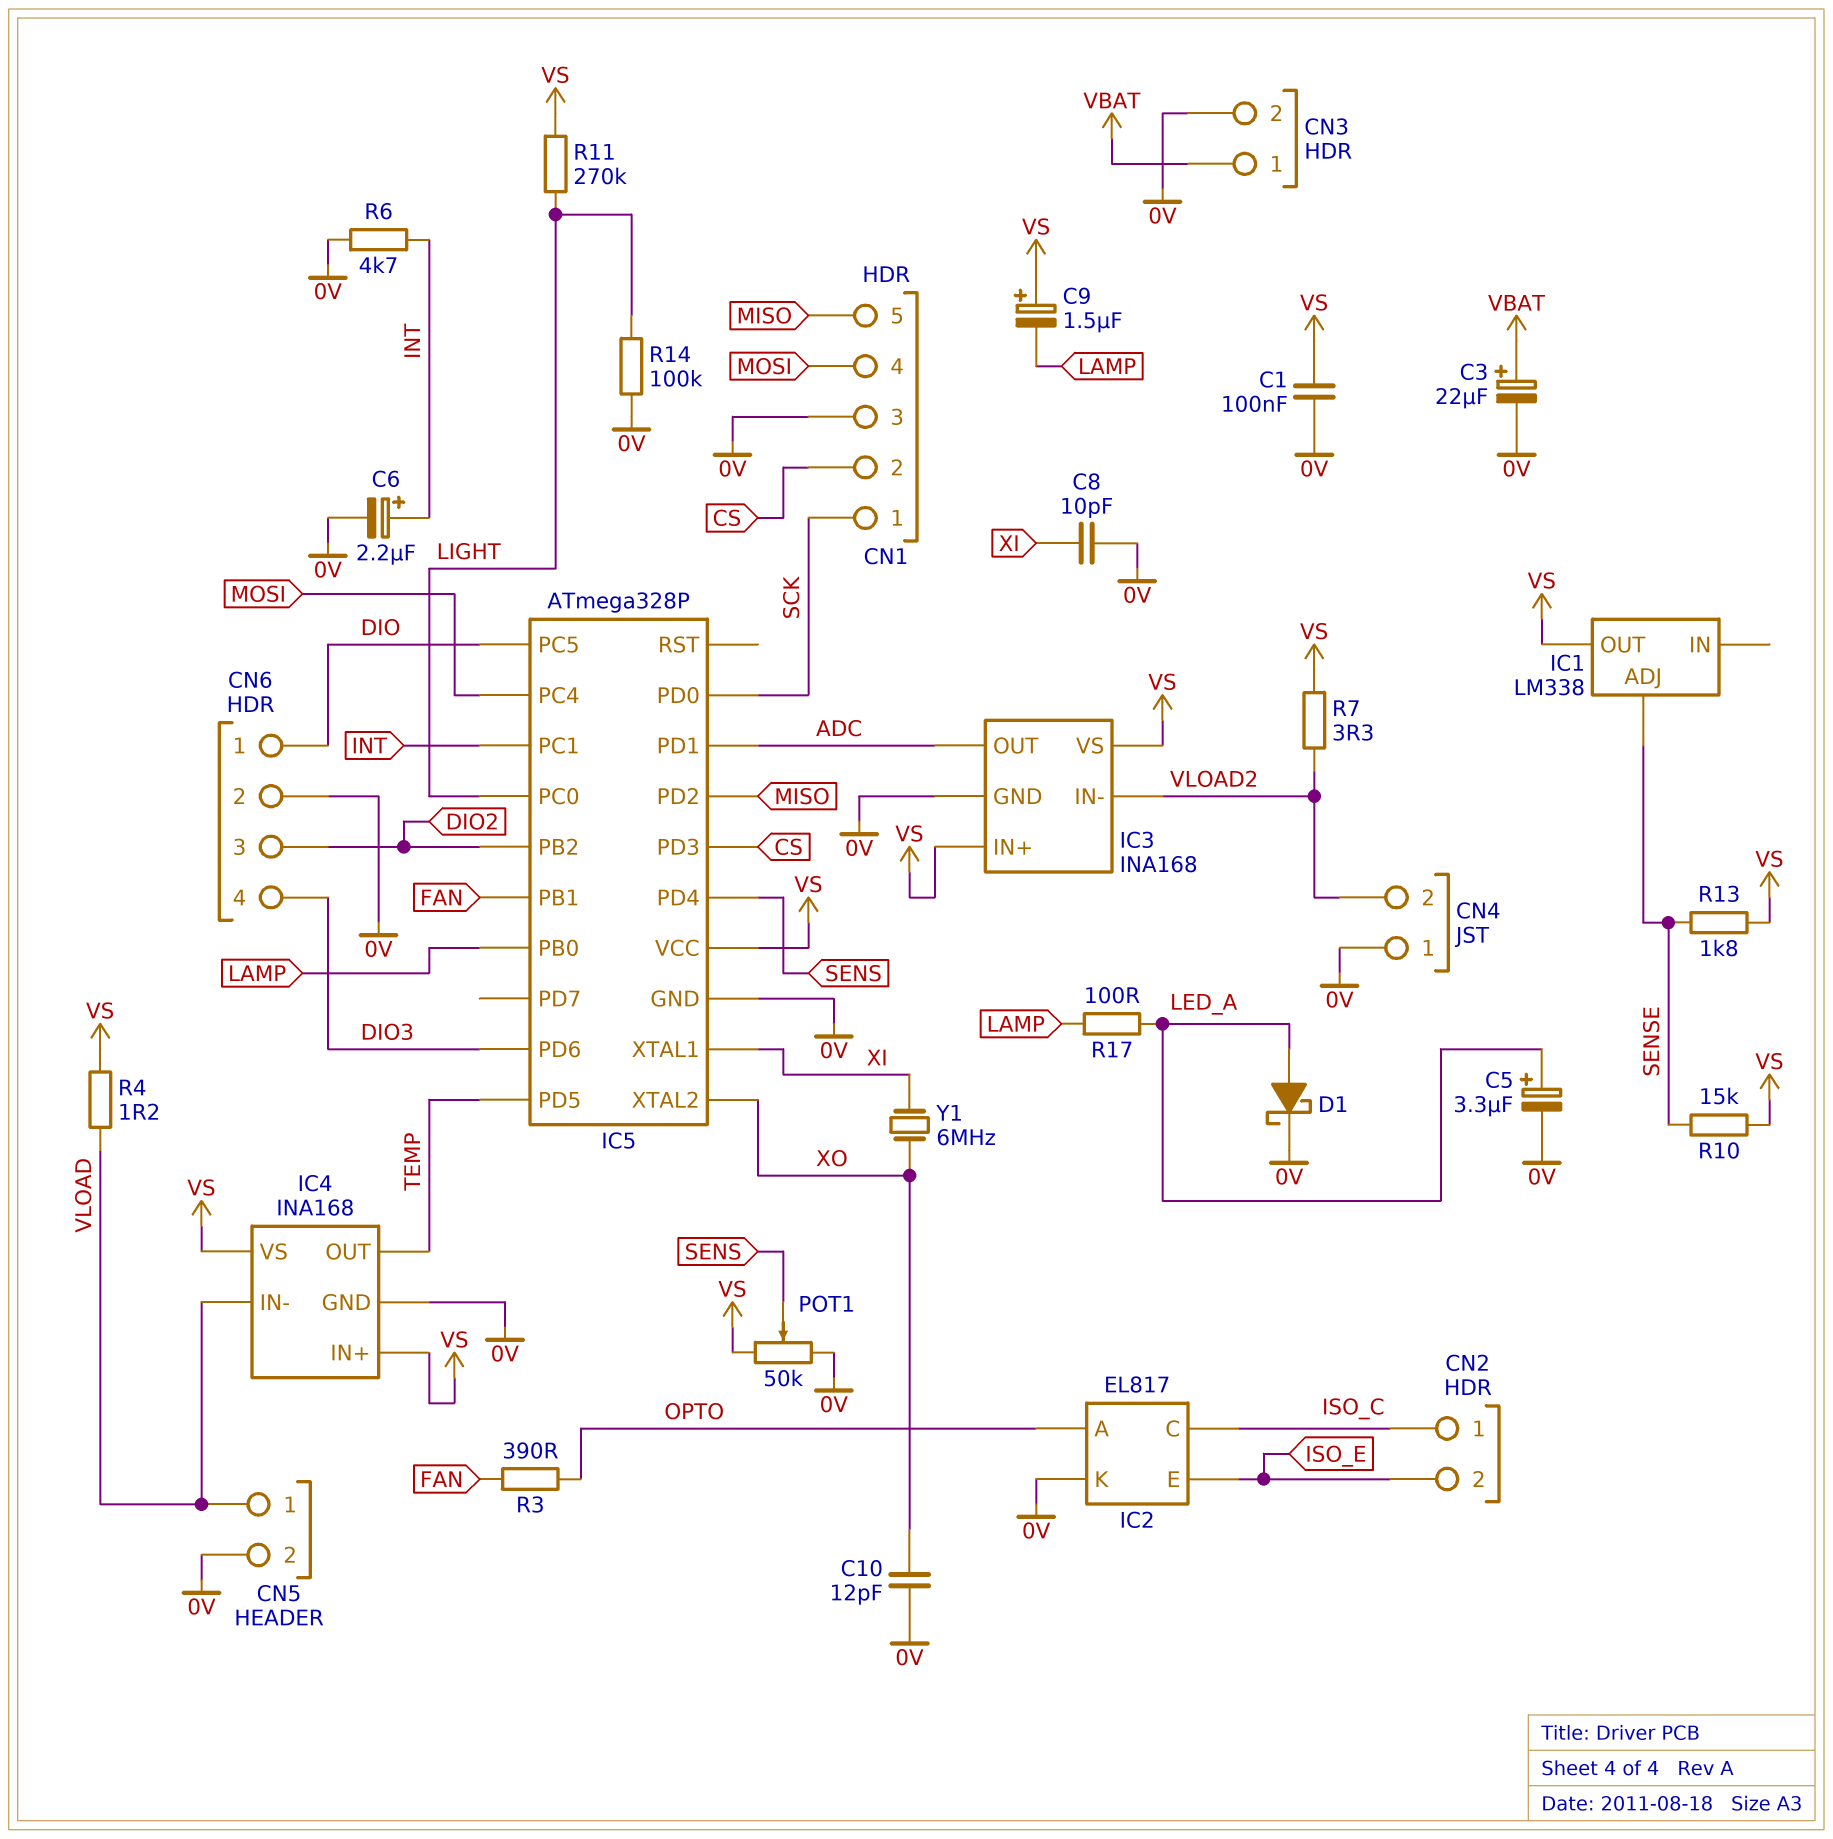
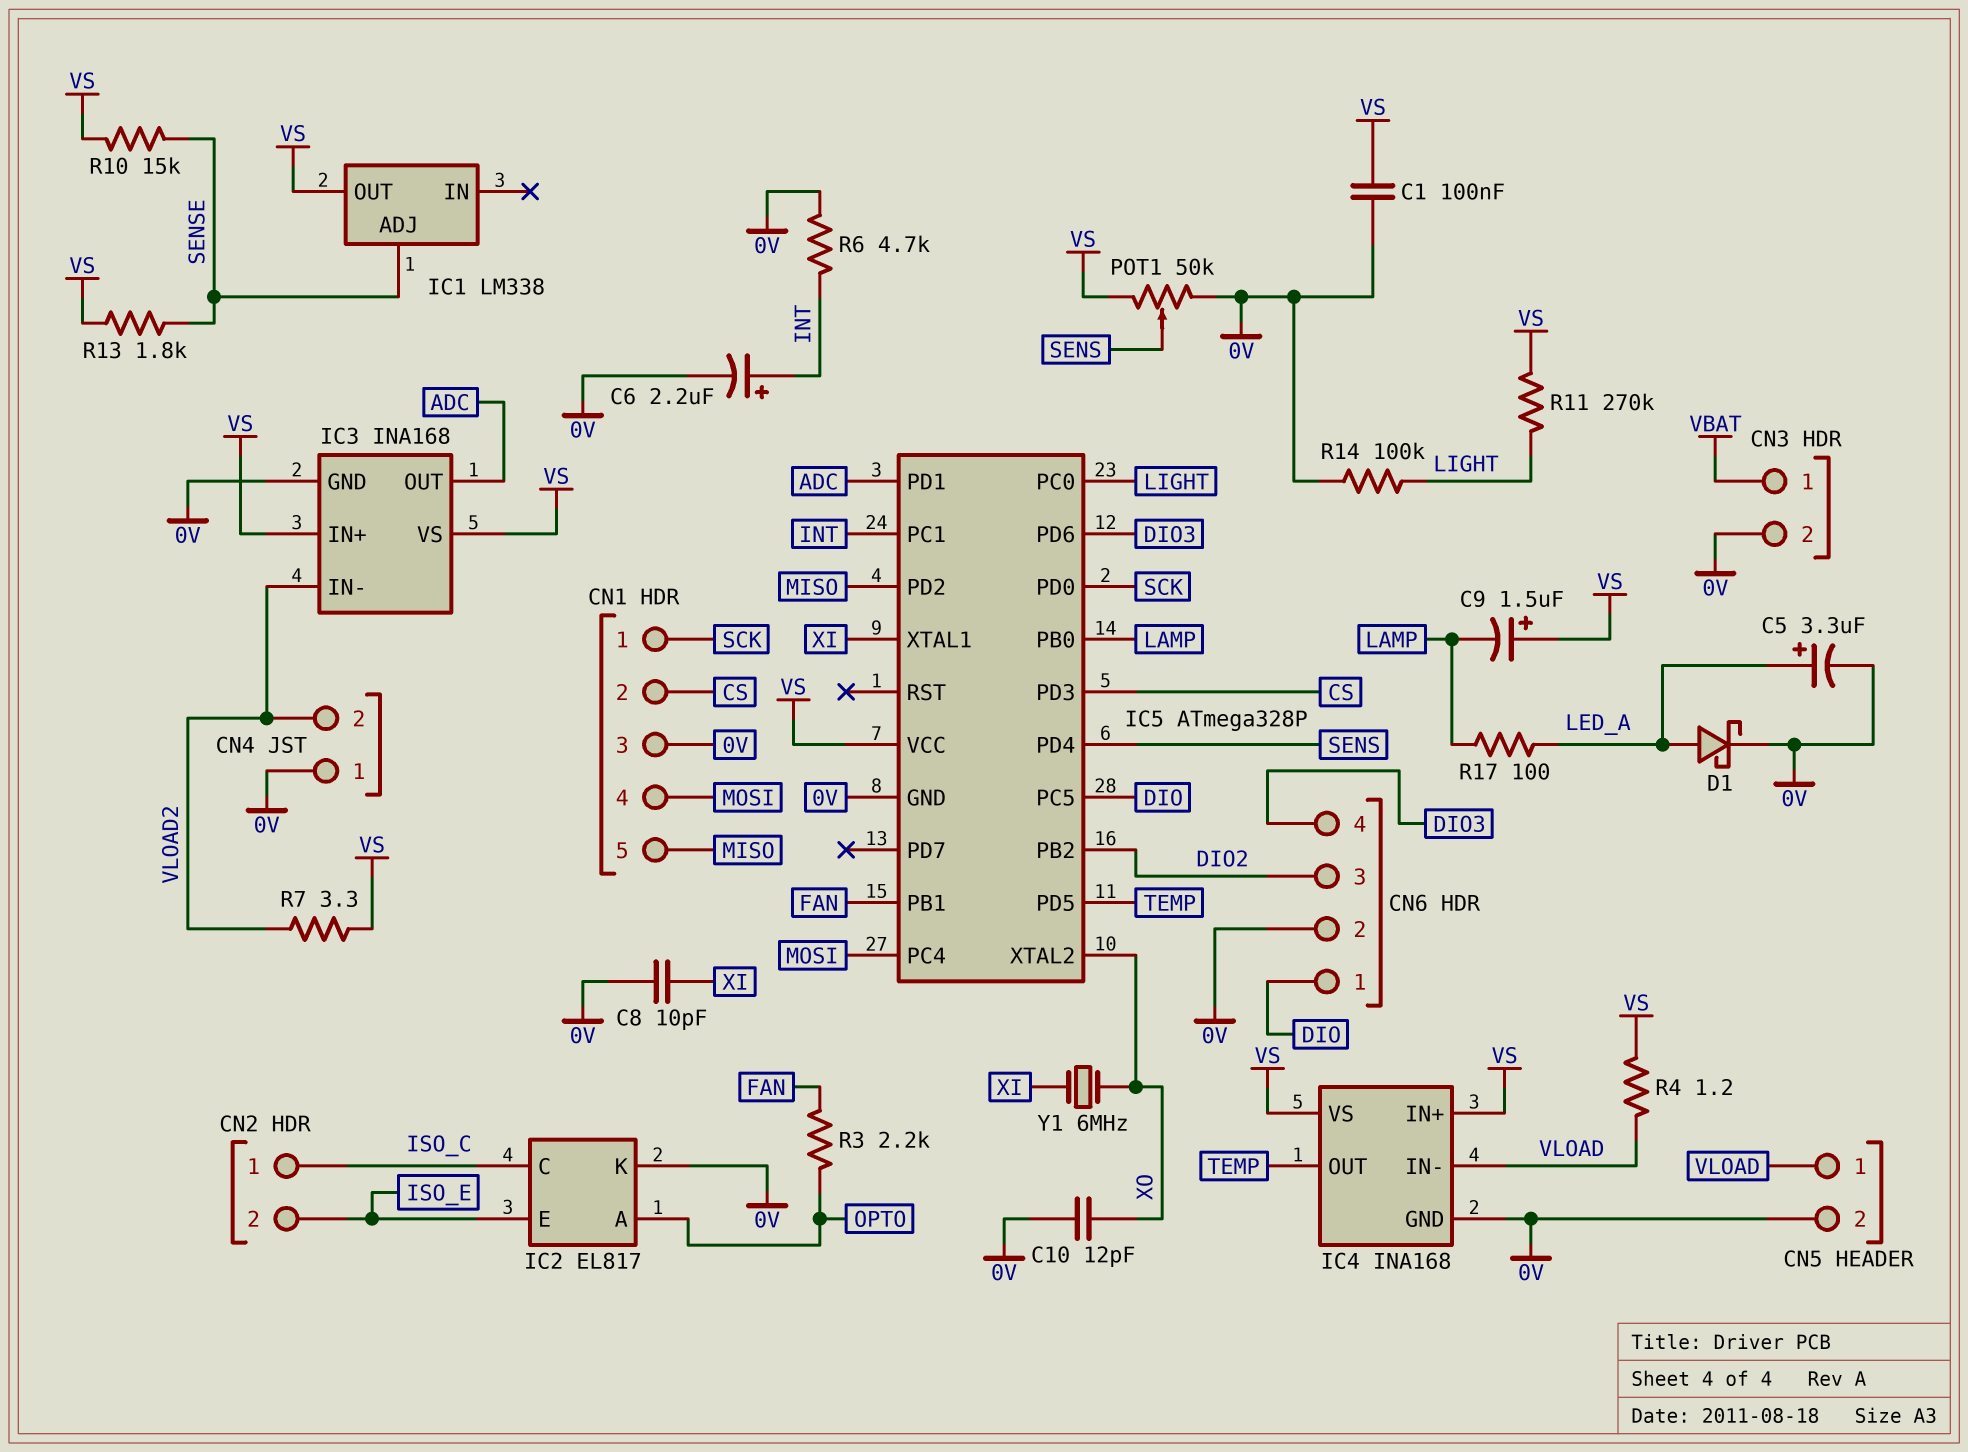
C3: 22uF (plus VBAT, minus 0V) -> none
R3: 390 (FAN, OPTO) -> 2.2k (FAN, OPTO)

